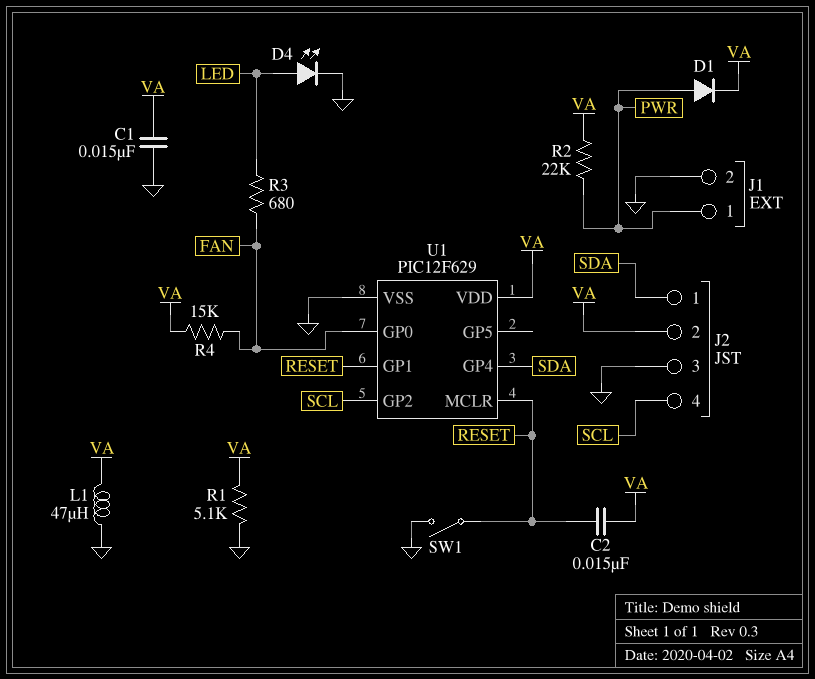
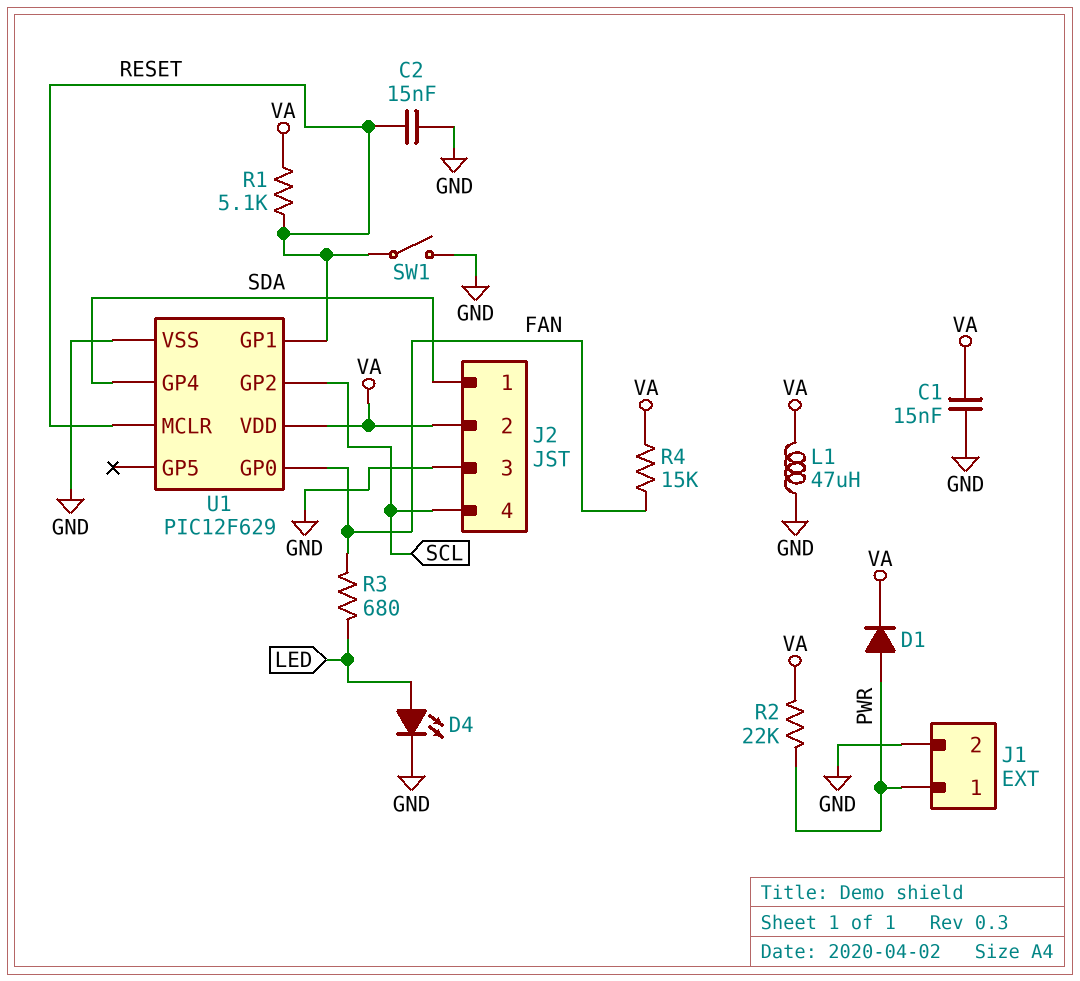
C2: 15nF (RESET, VA) -> 15nF (GND, RESET)
R1: 5.1k (GND, VA) -> 5.1k (RESET, VA)

